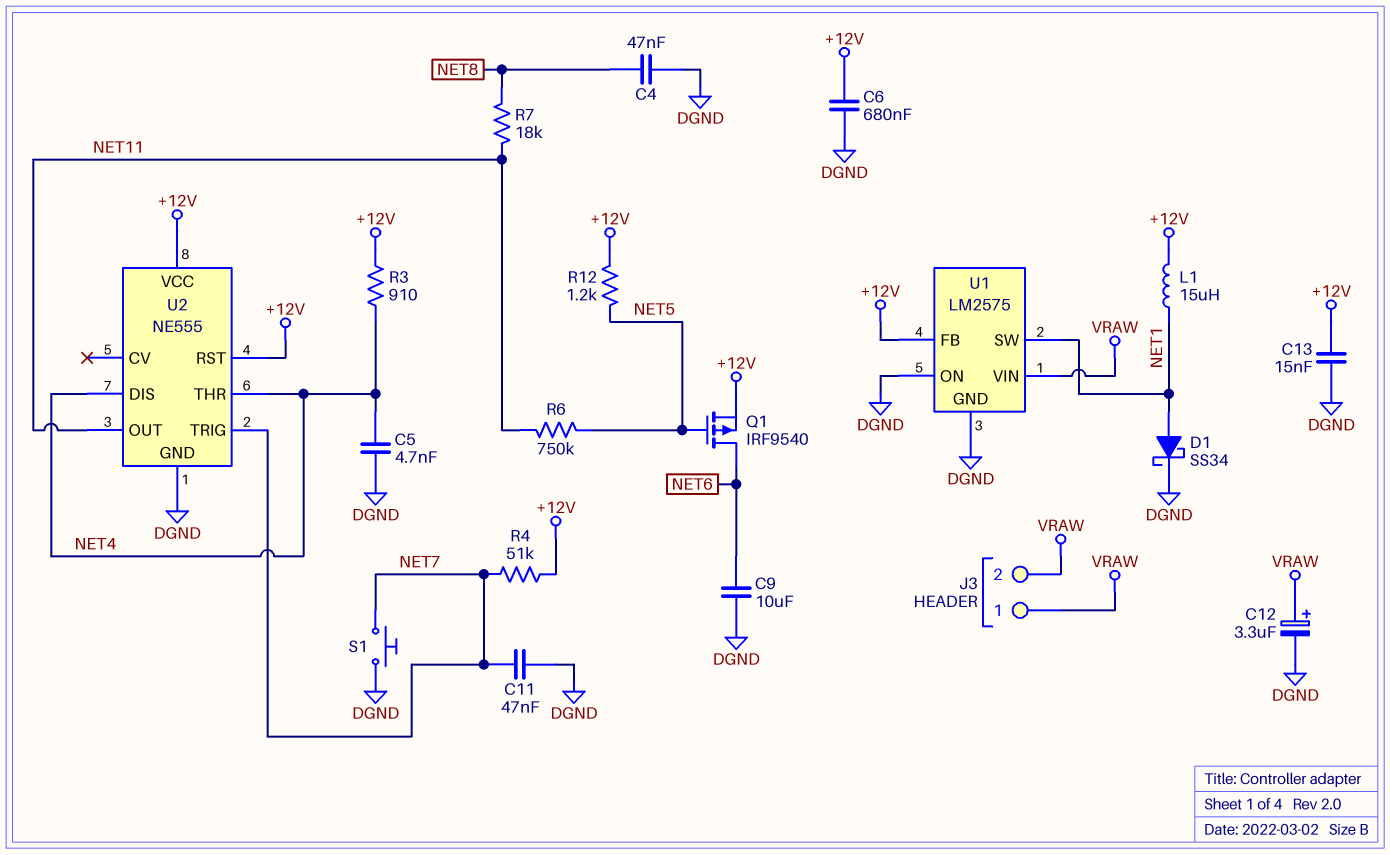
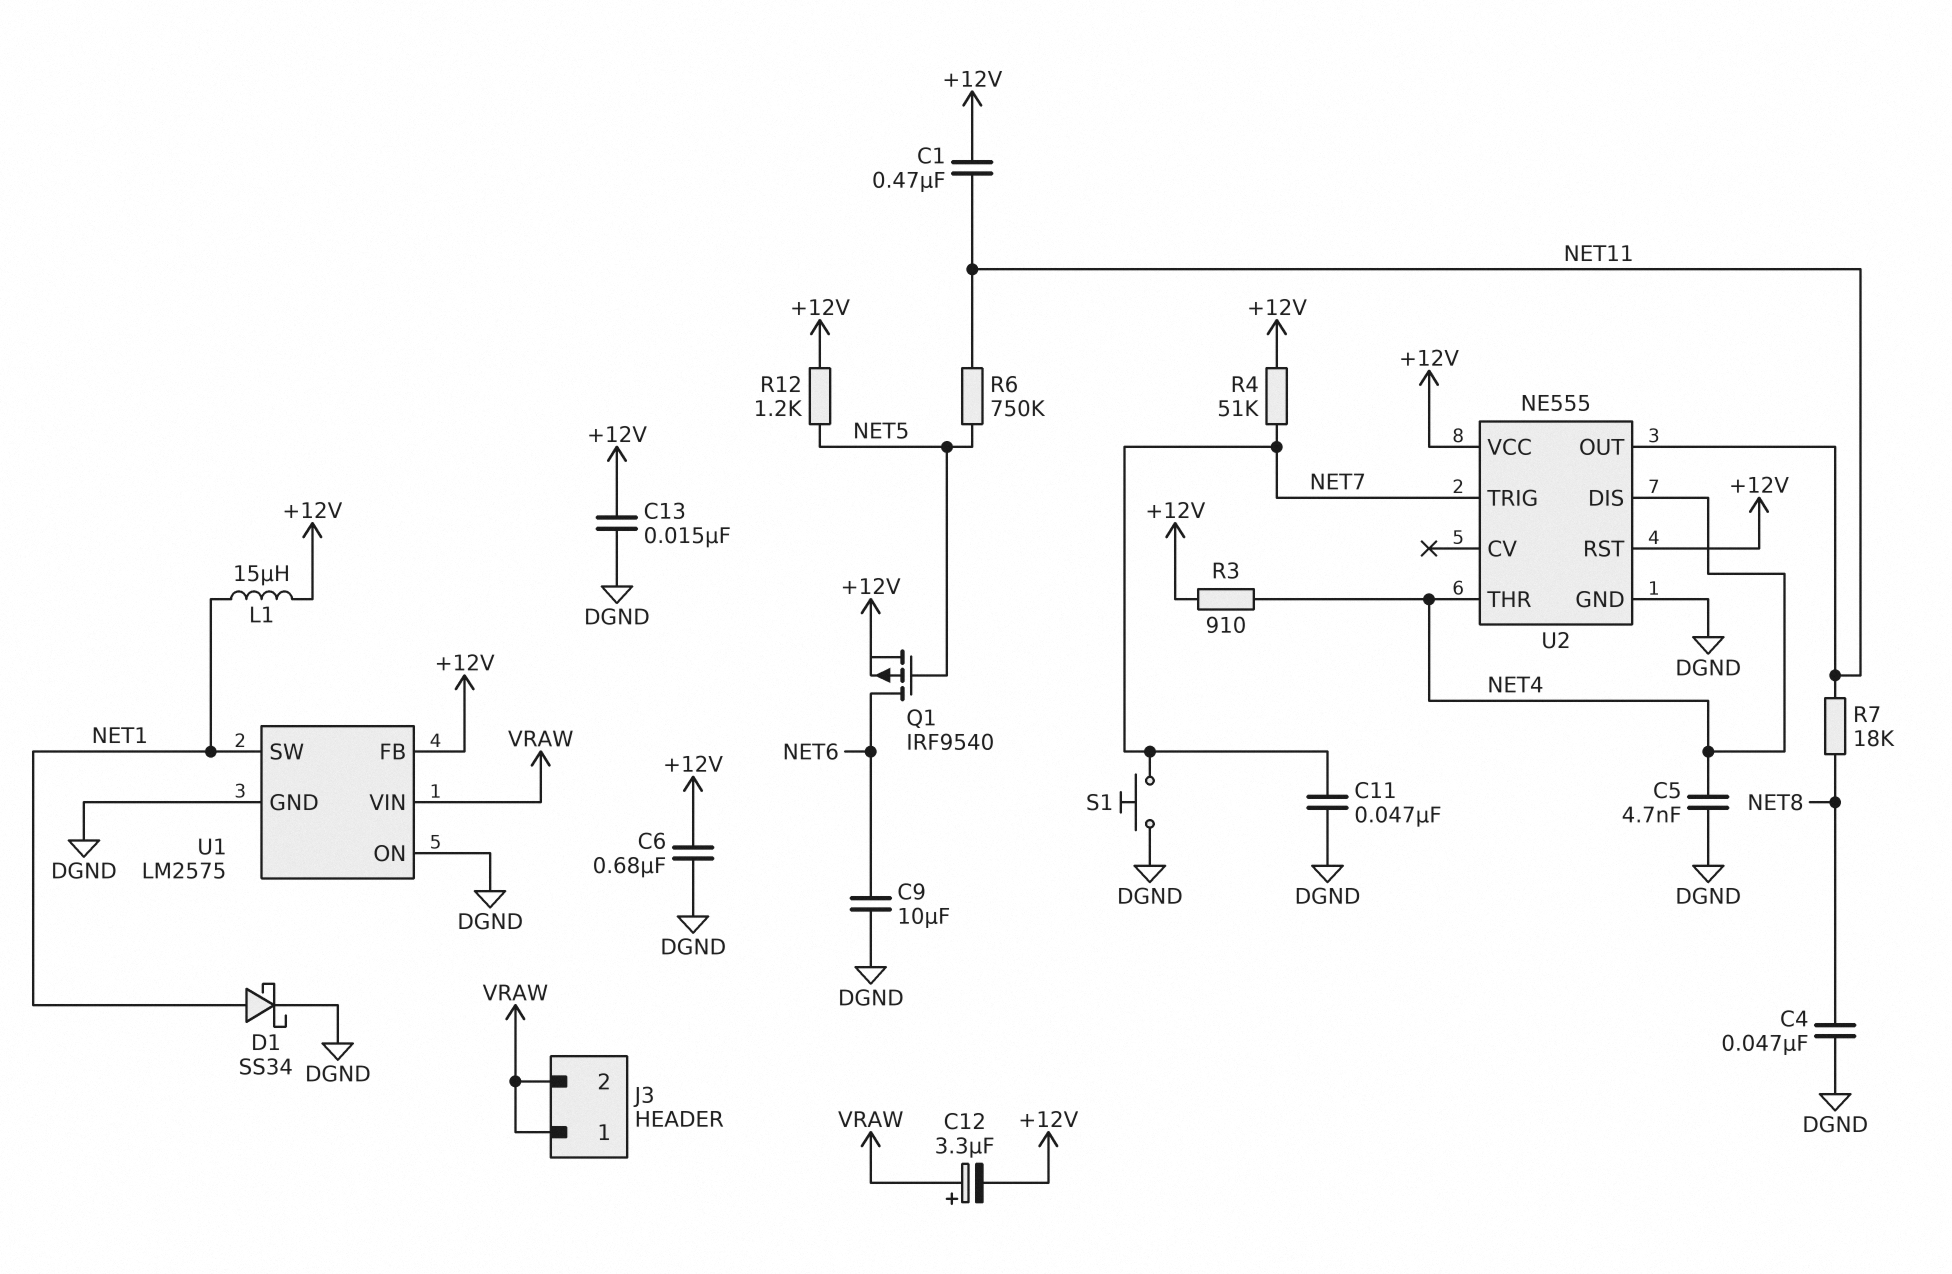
C1: none -> 470nF (+12V, NET11)
C12: 3.3uF (plus VRAW, minus DGND) -> 3.3uF (plus VRAW, minus +12V)

